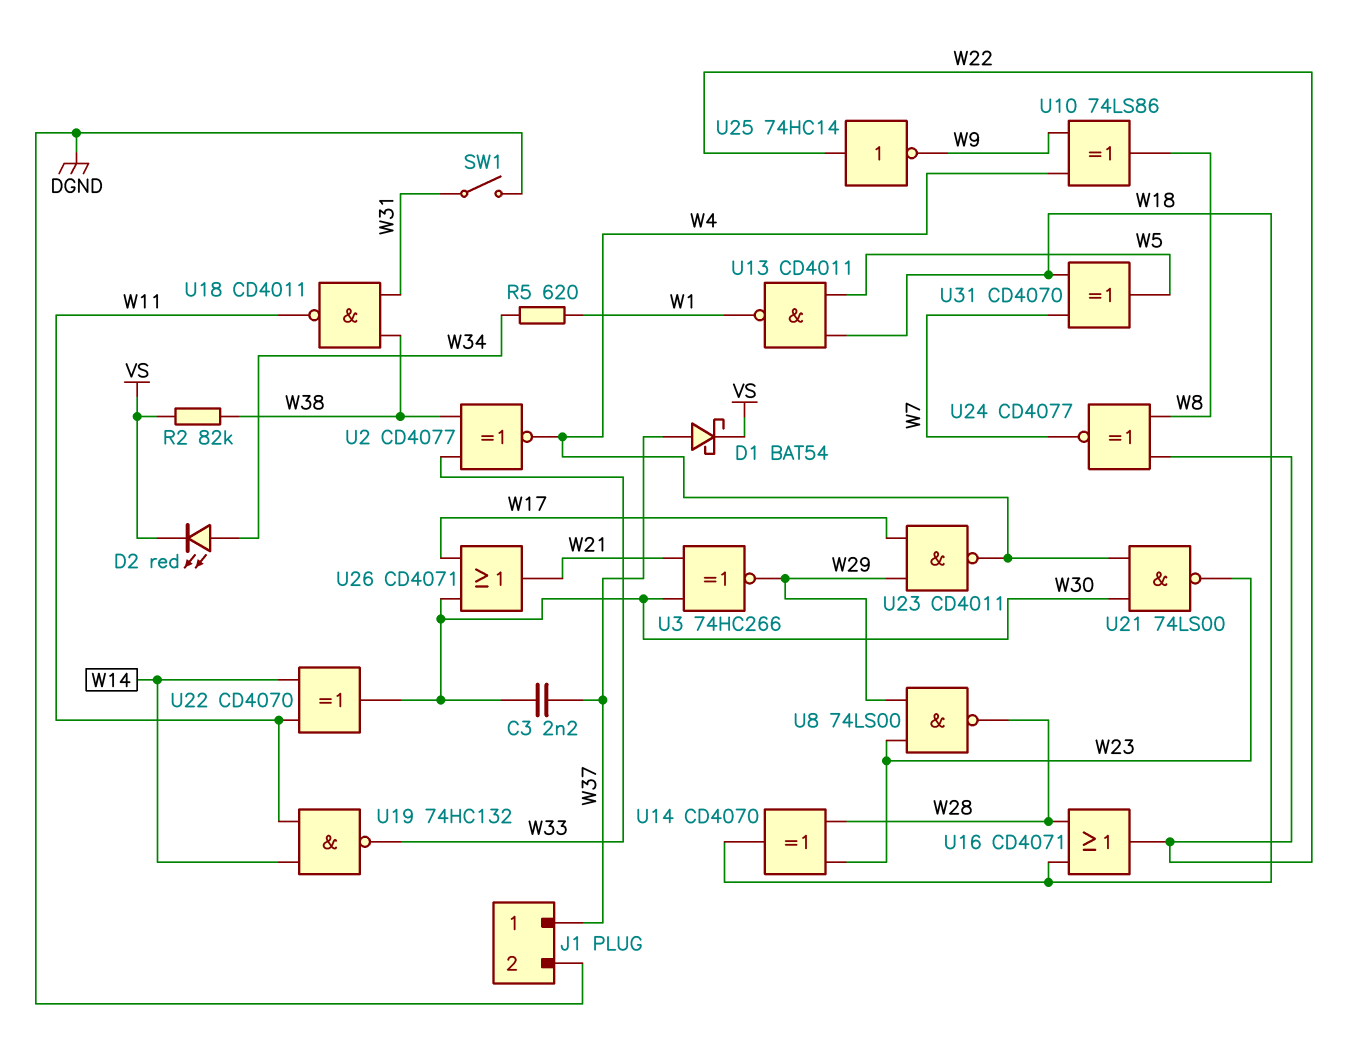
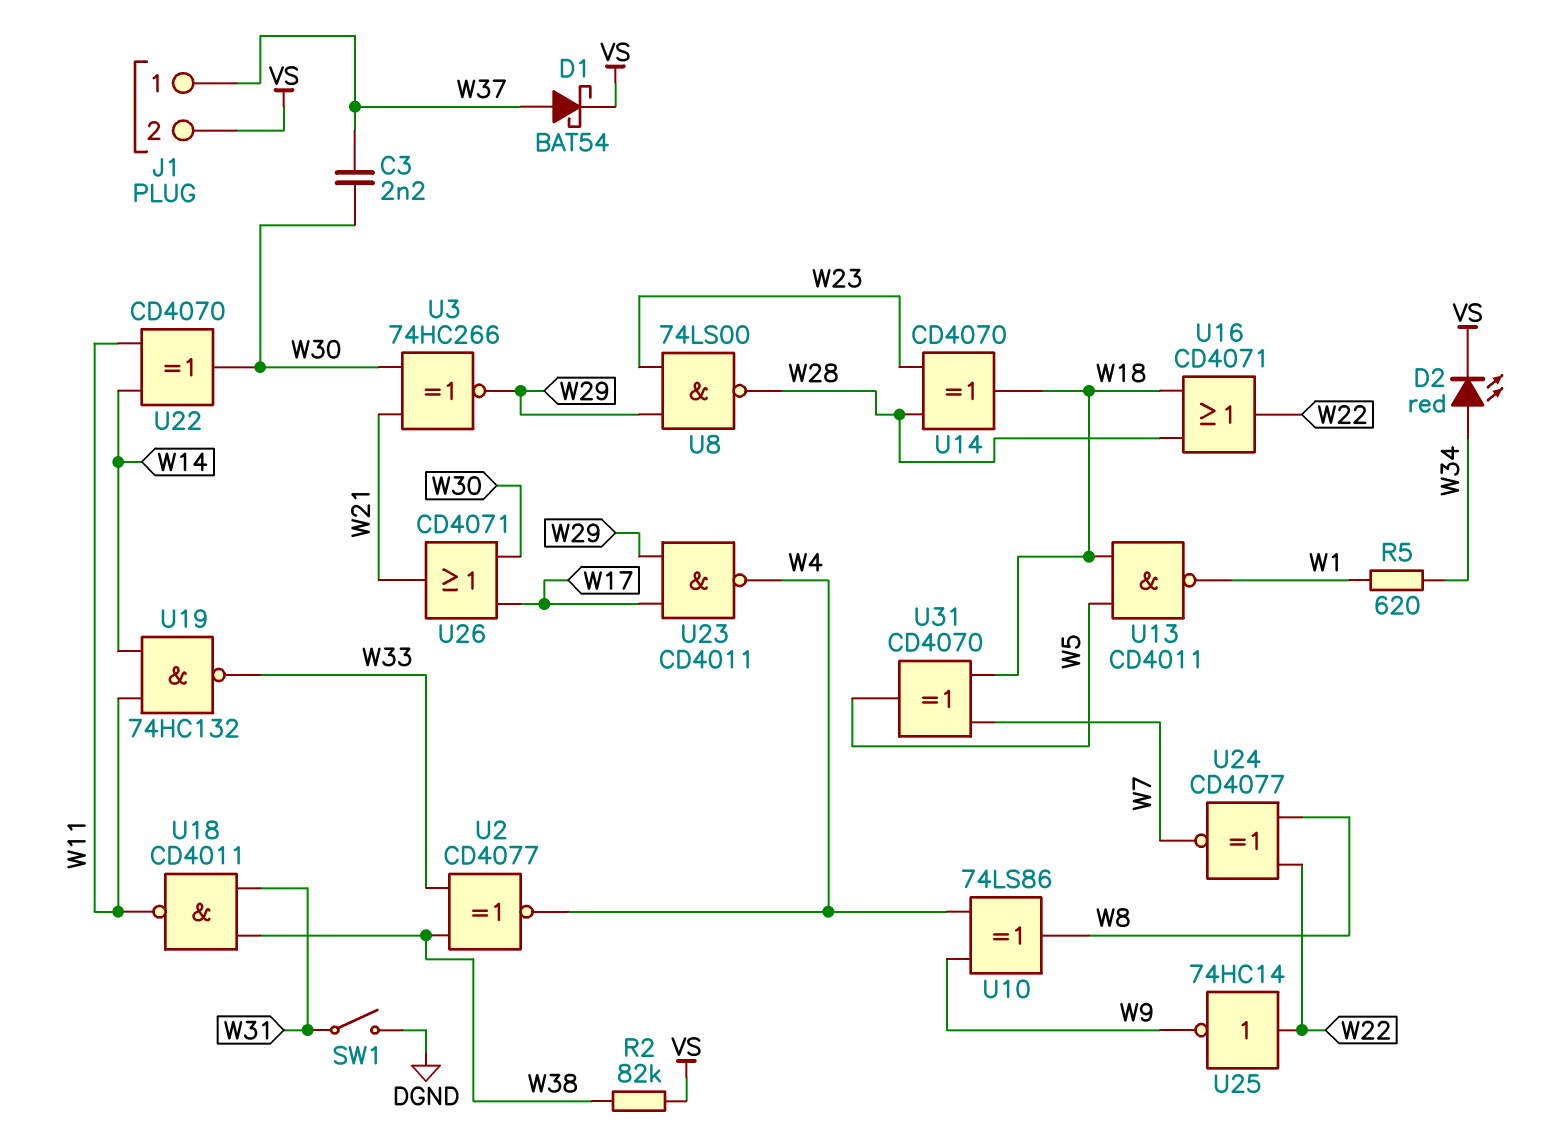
J1 pin 2: DGND -> VS
U21: NAND 74LS00 (in W4, in W30, out W23) -> none

